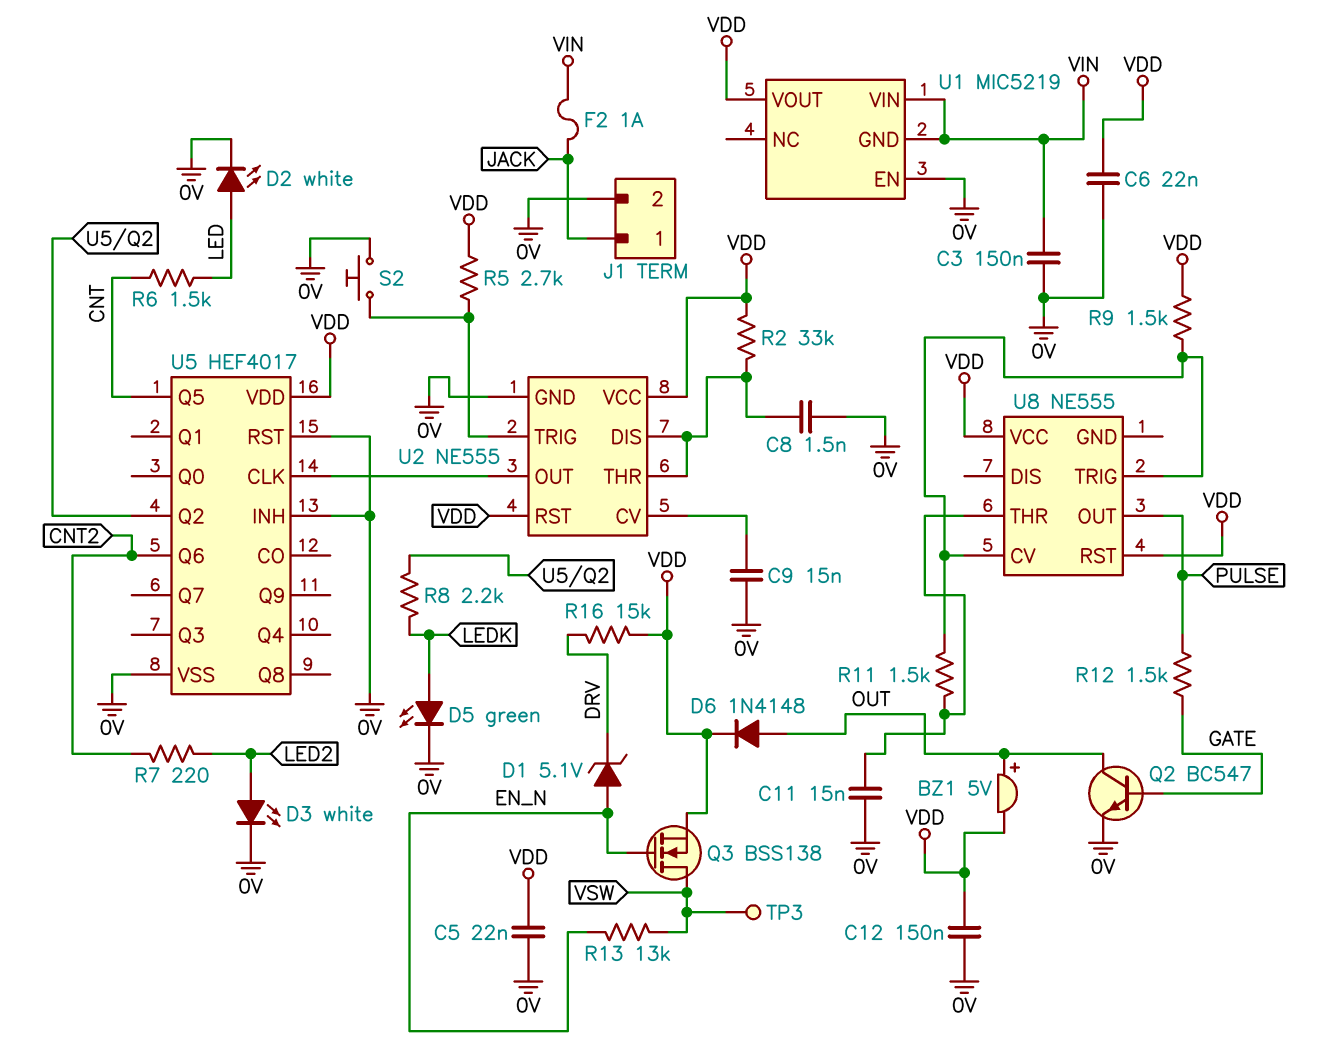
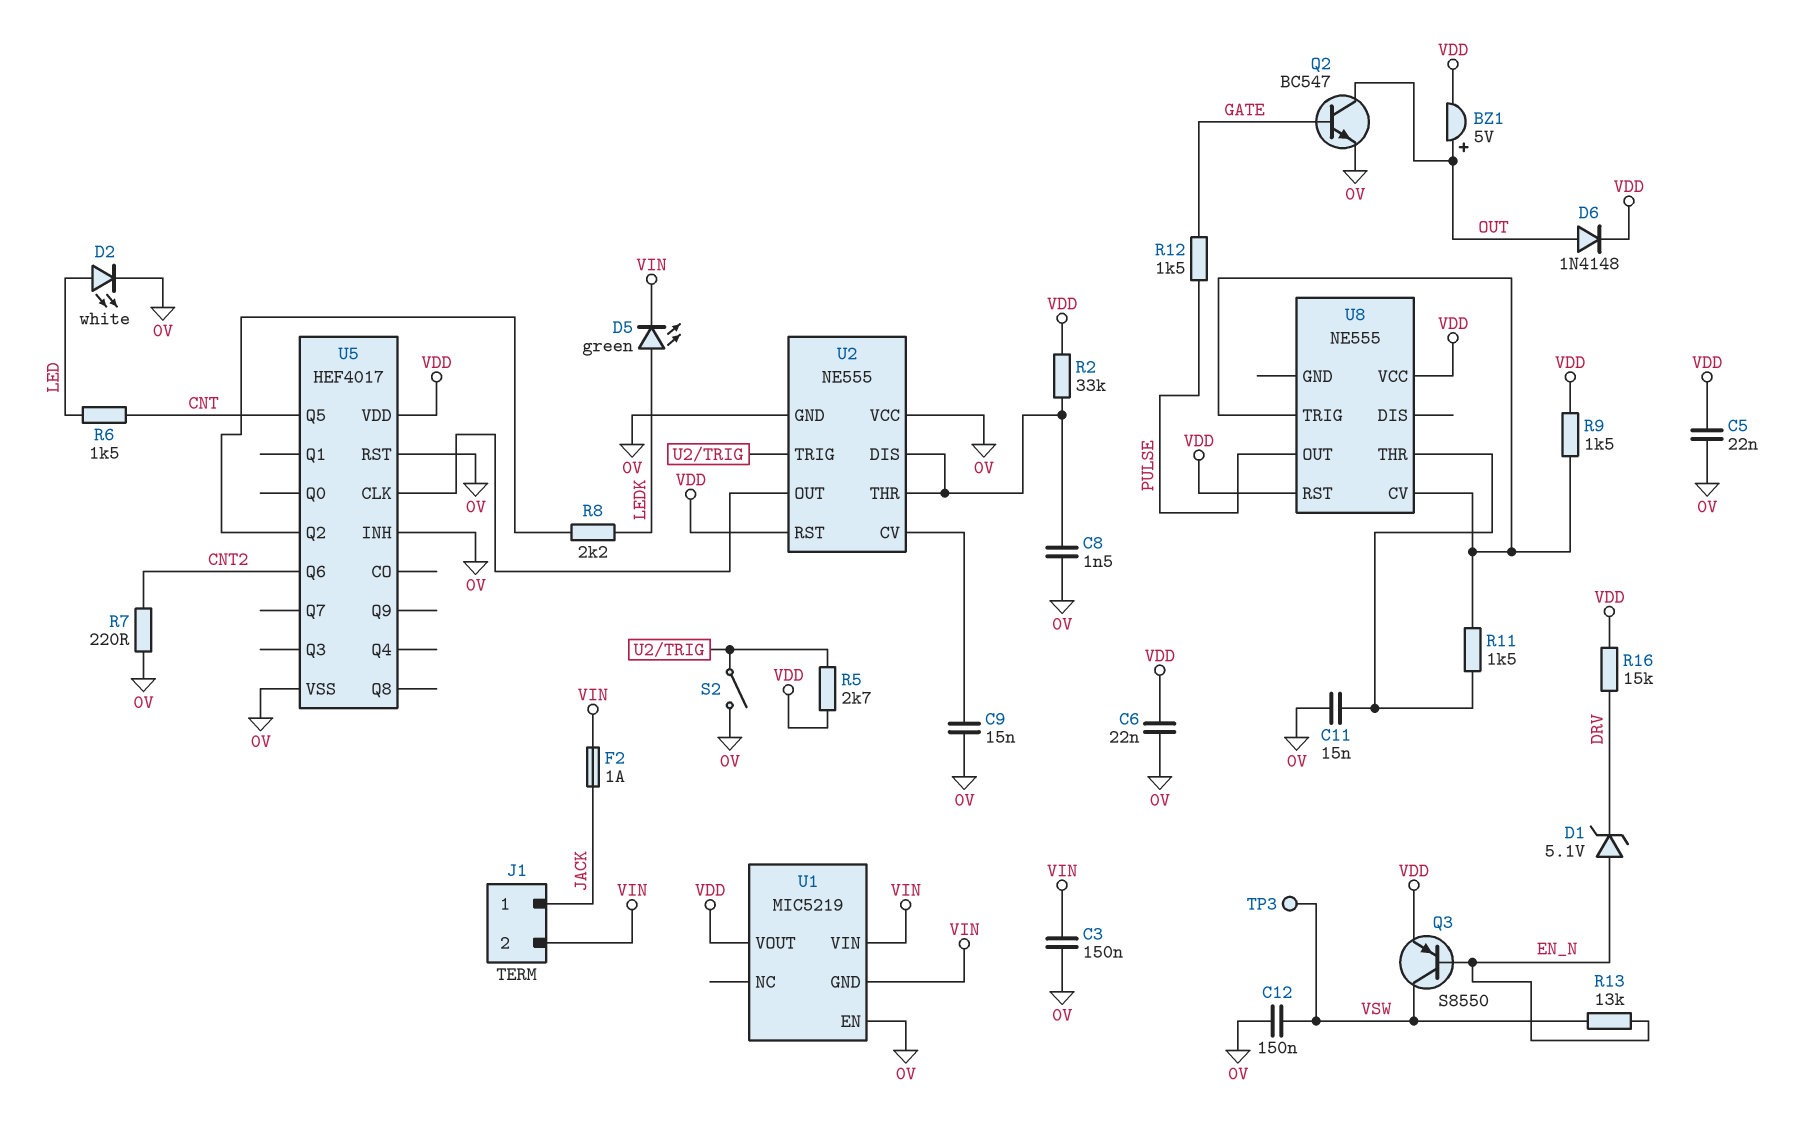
C12: 150nF (0V, VDD) -> 150nF (0V, VSW)
D3: LED white (A LED2, K 0V) -> none
D5: LED green (A LEDK, K 0V) -> LED green (A LEDK, K VIN)
J1 pin 2: 0V -> VIN
Q3: NMOS BSS138 (G EN_N, D VSW, S VDD) -> PNP S8550 (B EN_N, C VSW, E VDD)
R7: 220 (CNT2, LED2) -> 220 (0V, CNT2)
S2: button (0V, U2/TRIG) -> switch (0V, U2/TRIG)
U2 pin VCC: VDD -> 0V

